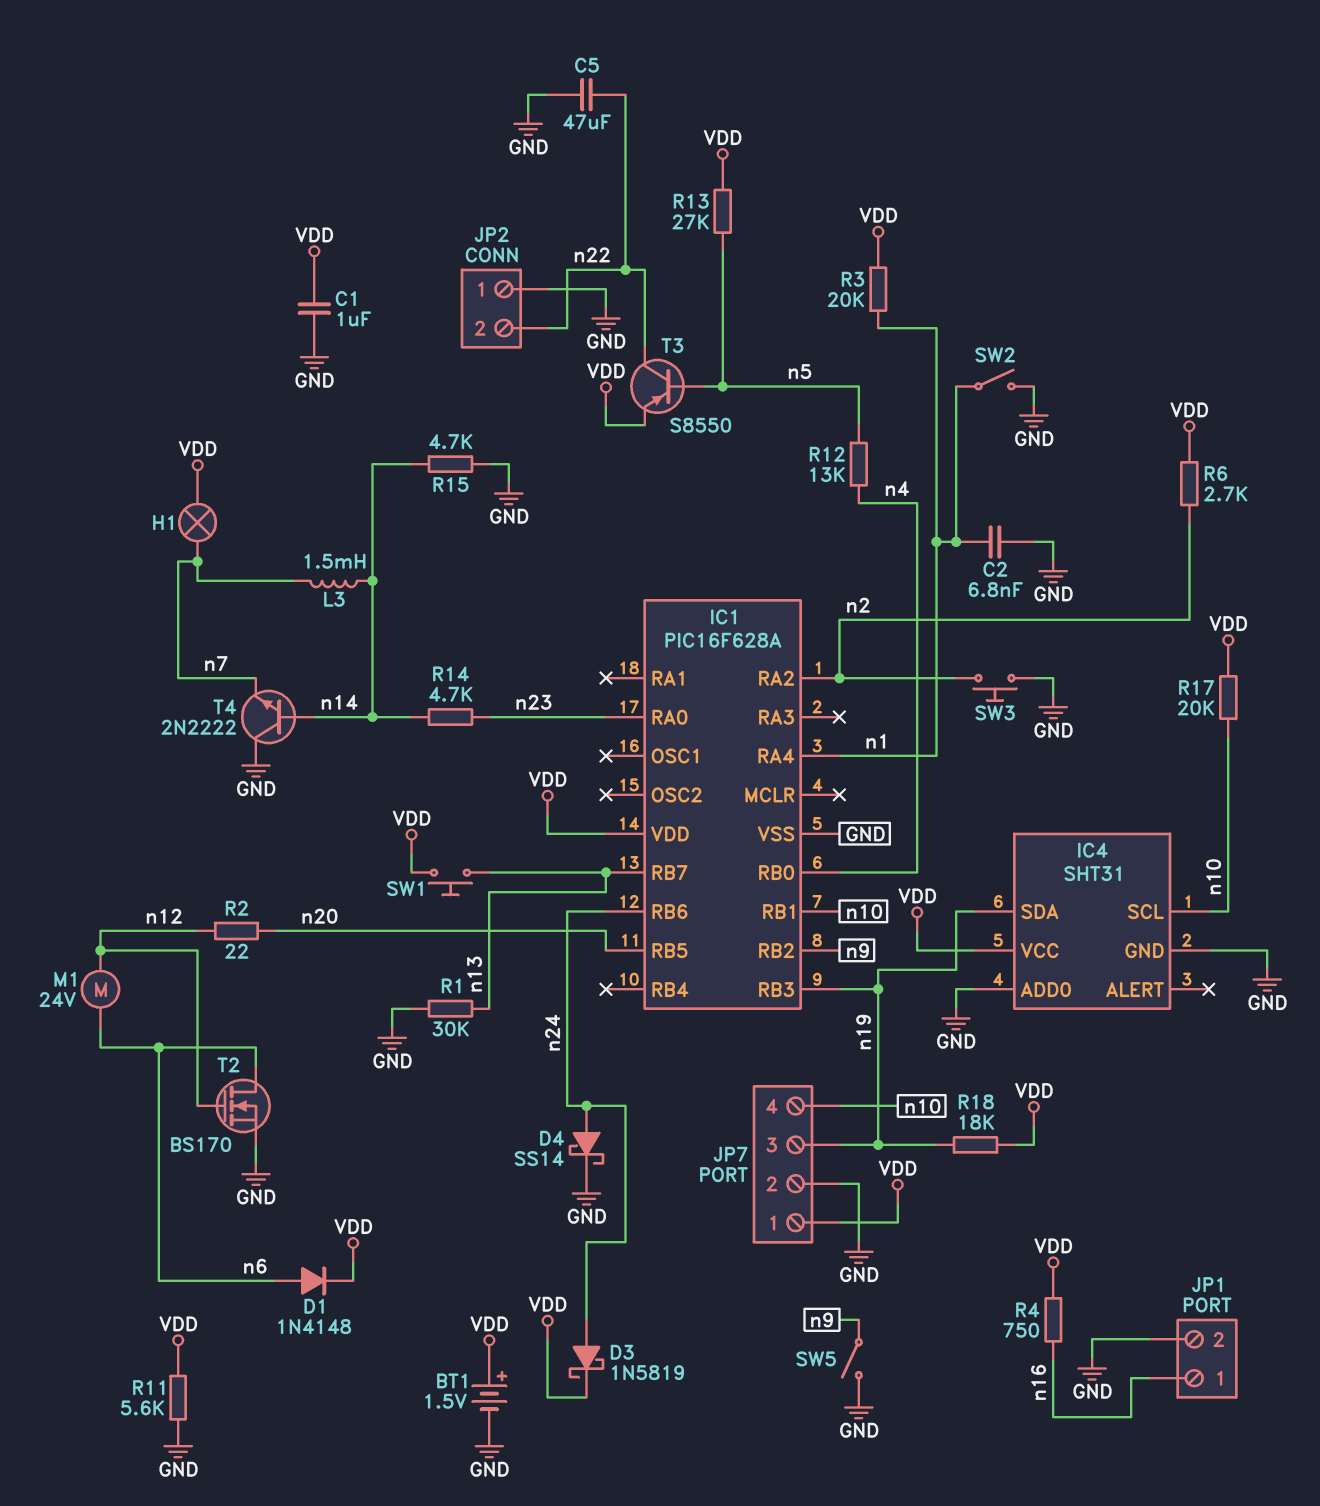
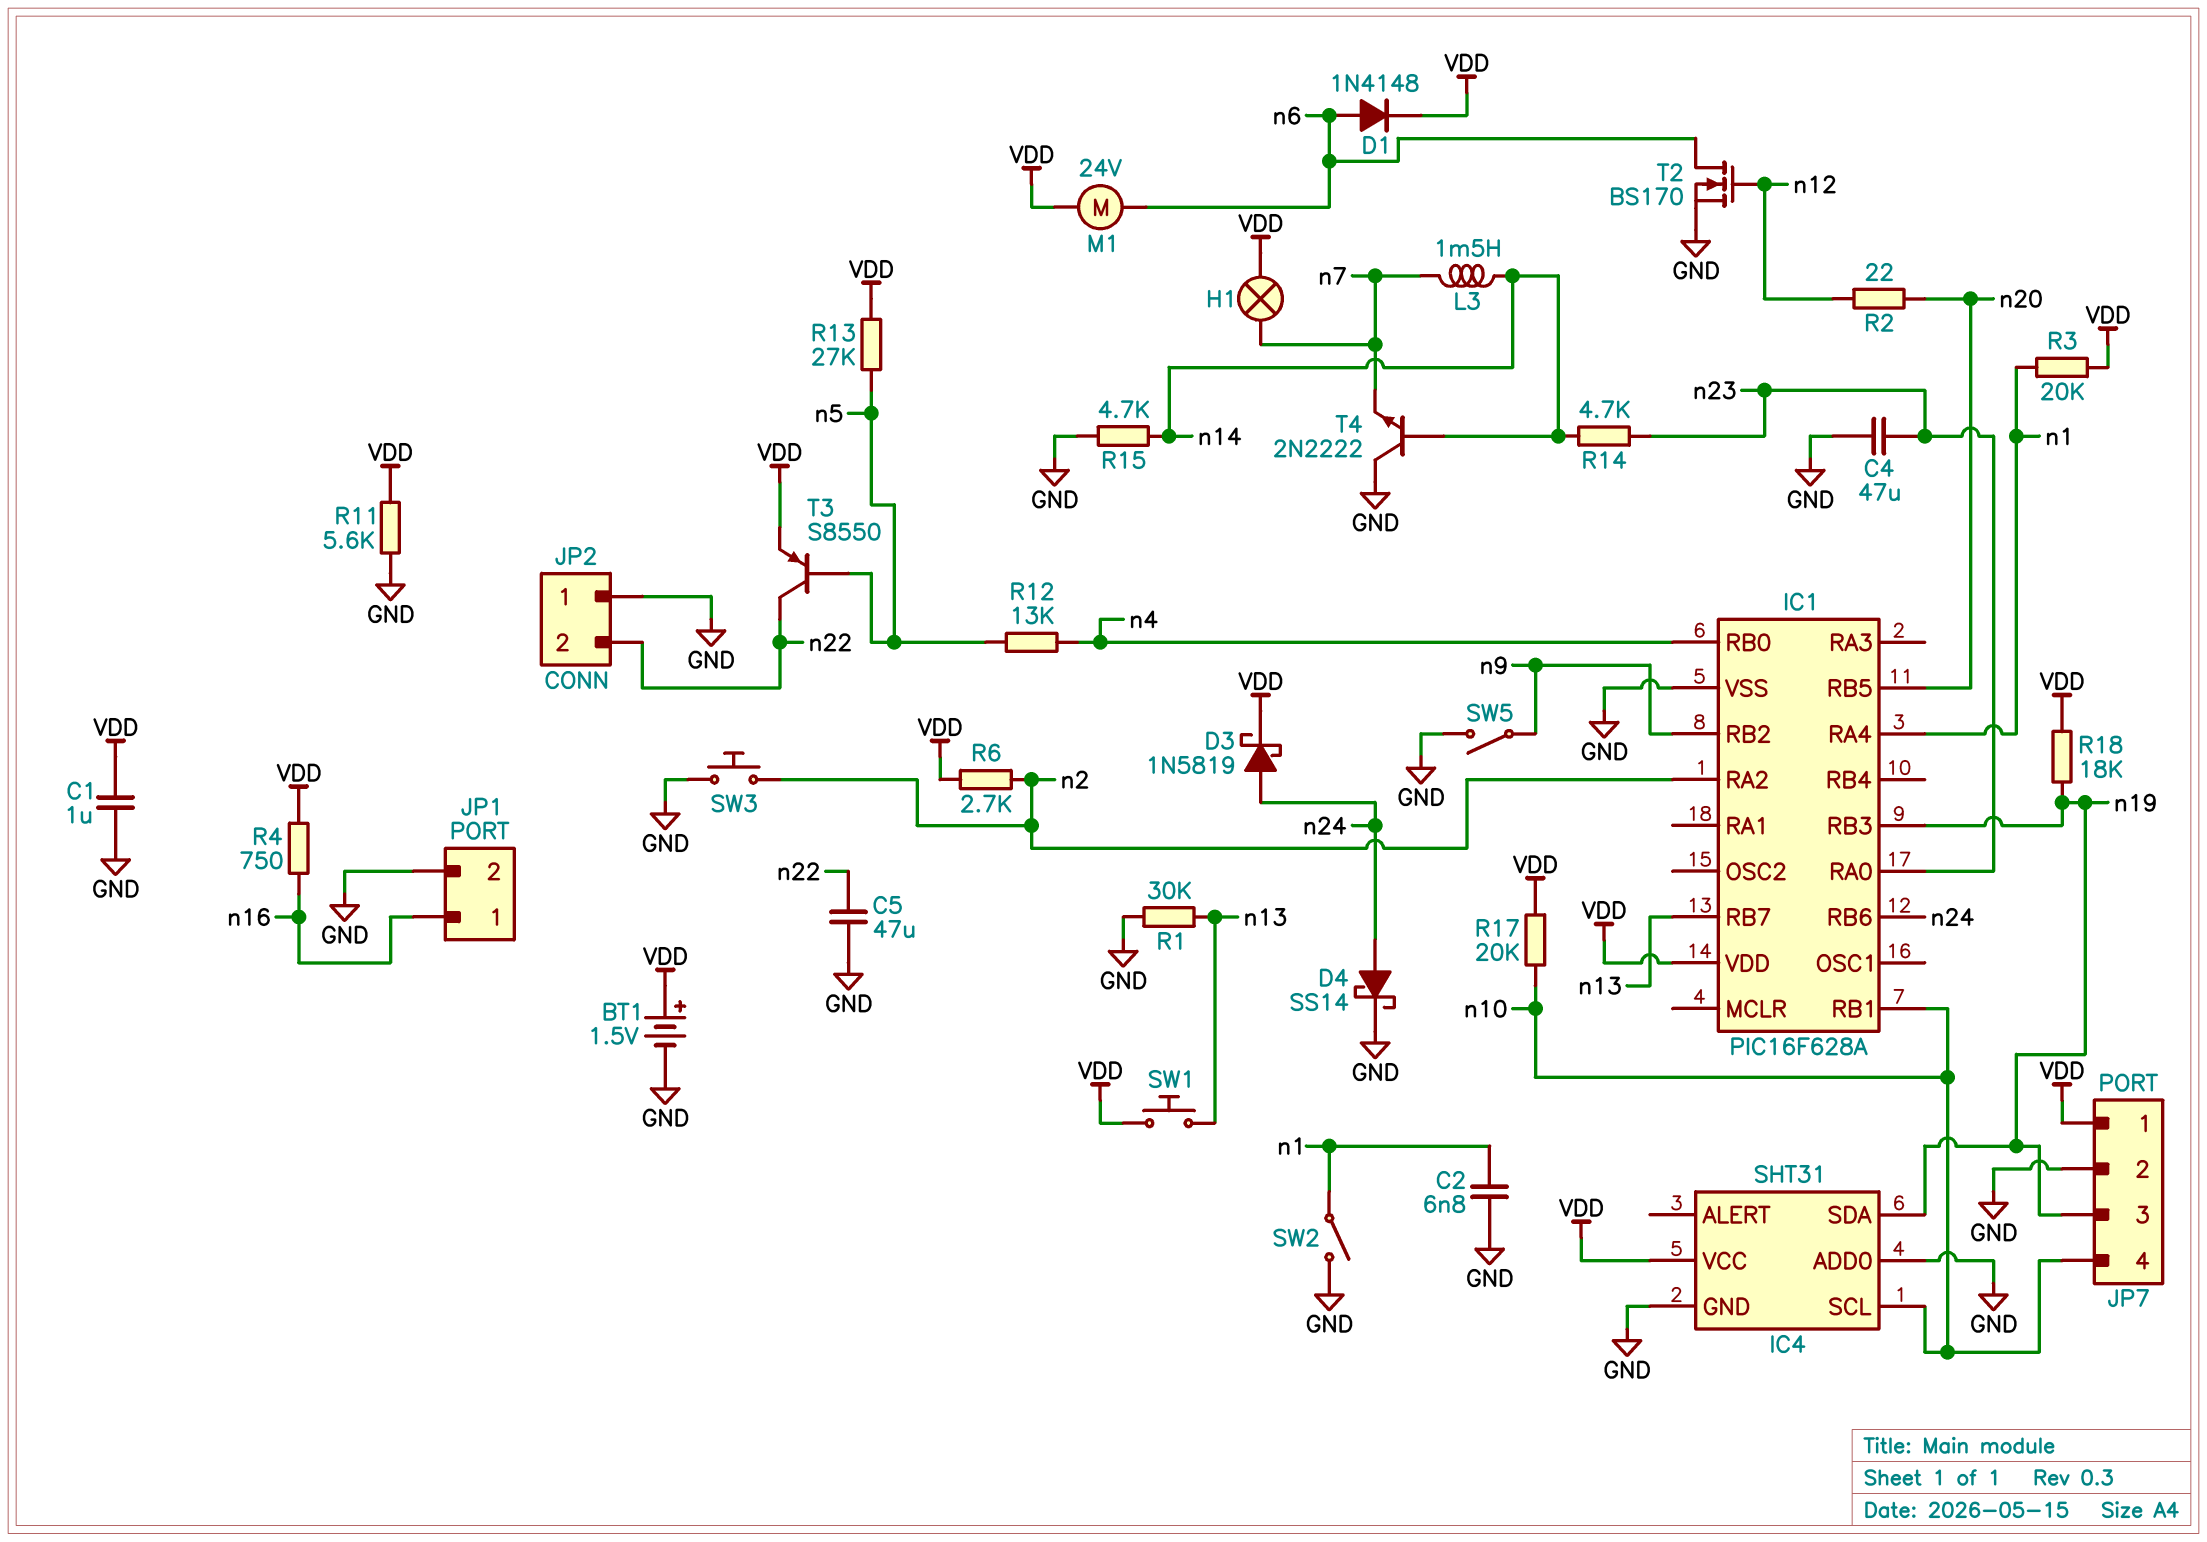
C4: none -> 47uF (GND, n23)
M1: motor 24V (n6, n12) -> motor 24V (VDD, n6)

